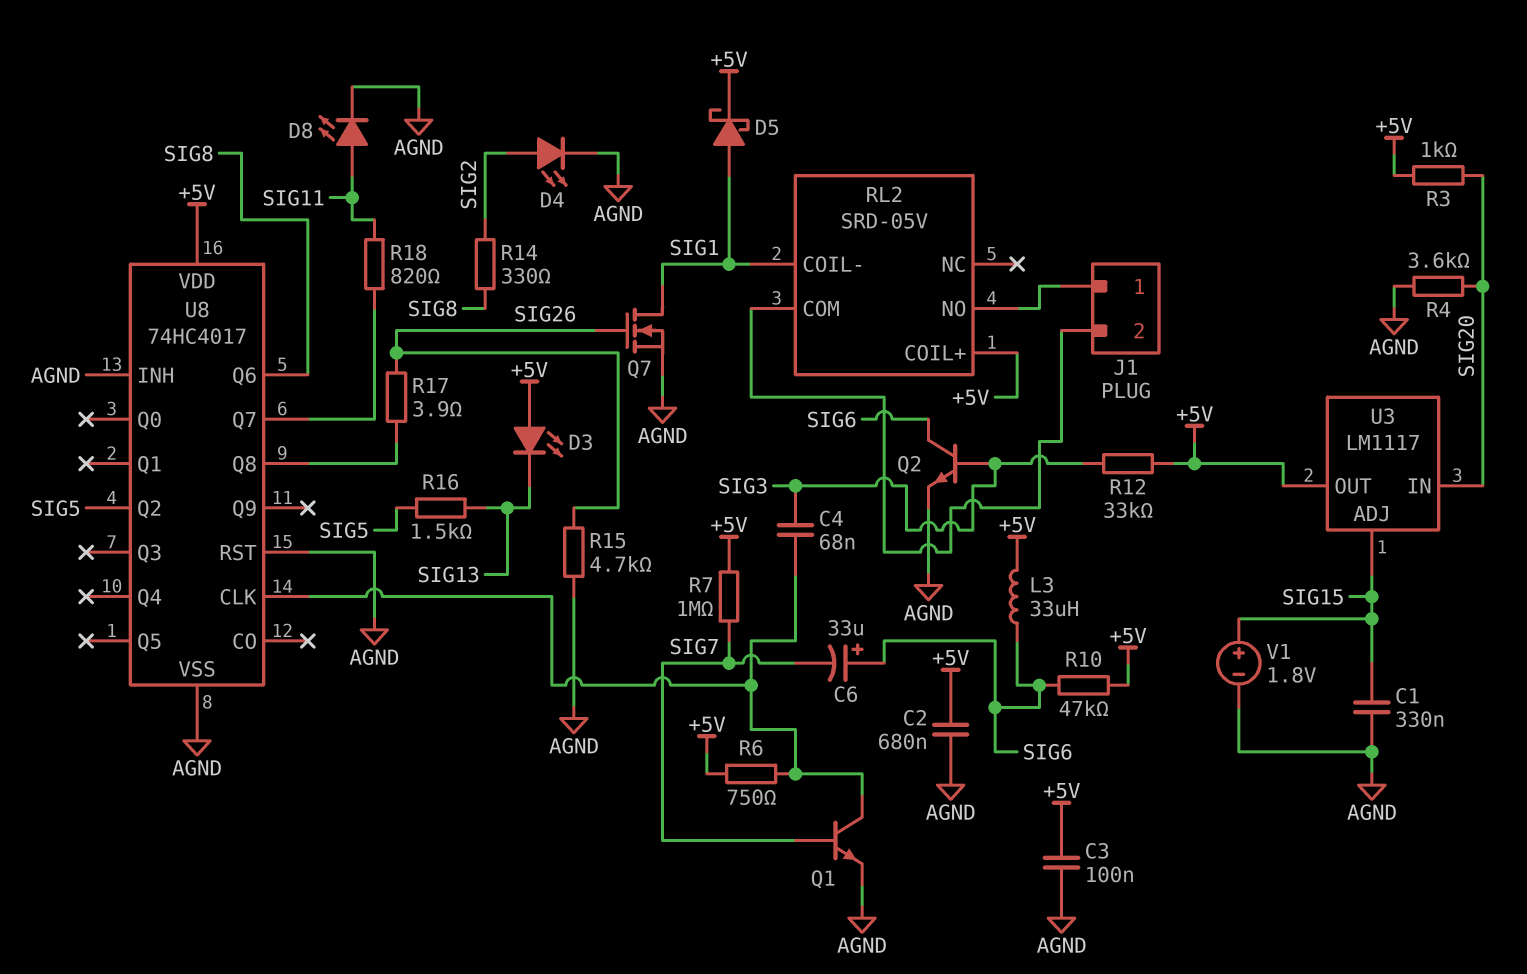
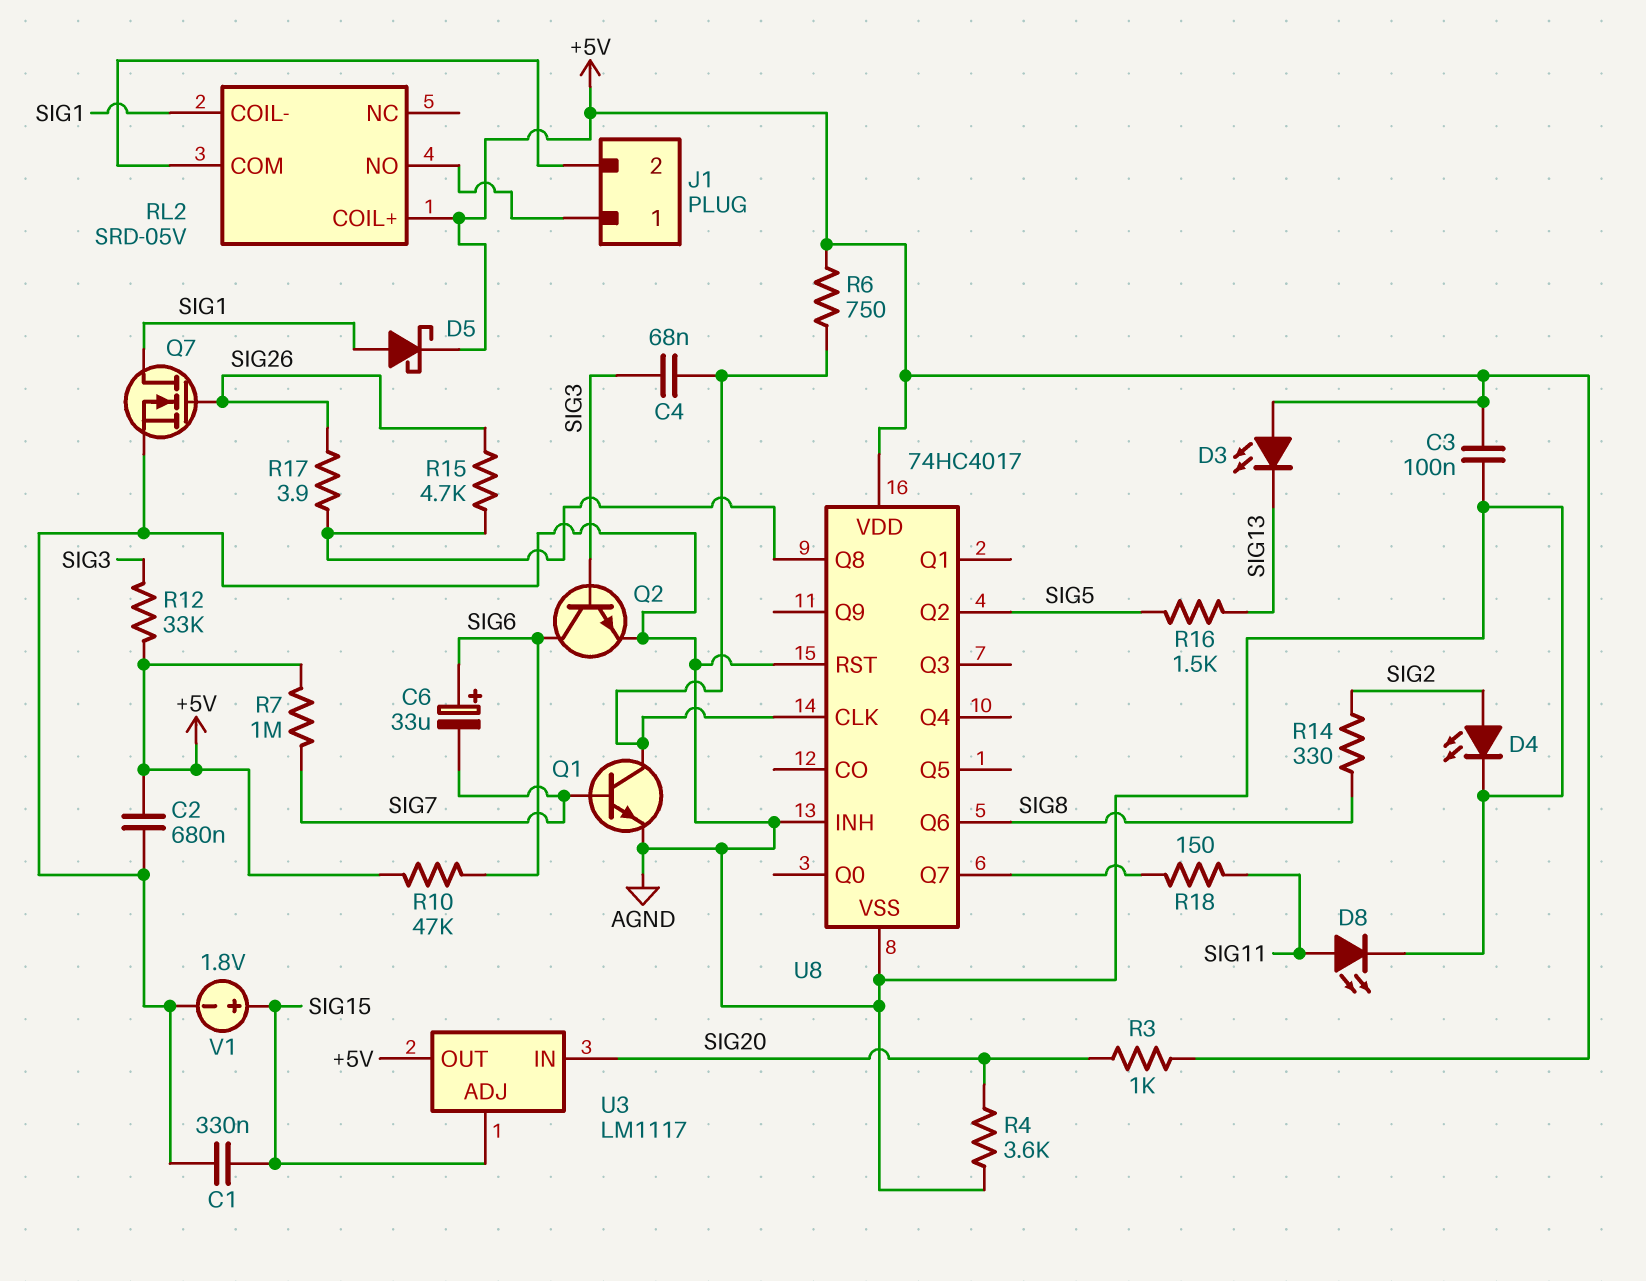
L3: 33uH (+5V, SIG6) -> none
R15: 4.7k (AGND, SIG26) -> 4.7k (SIG26, U8/Q8)
R18: 820 (SIG11, U8/Q7) -> 150 (SIG11, U8/Q7)

